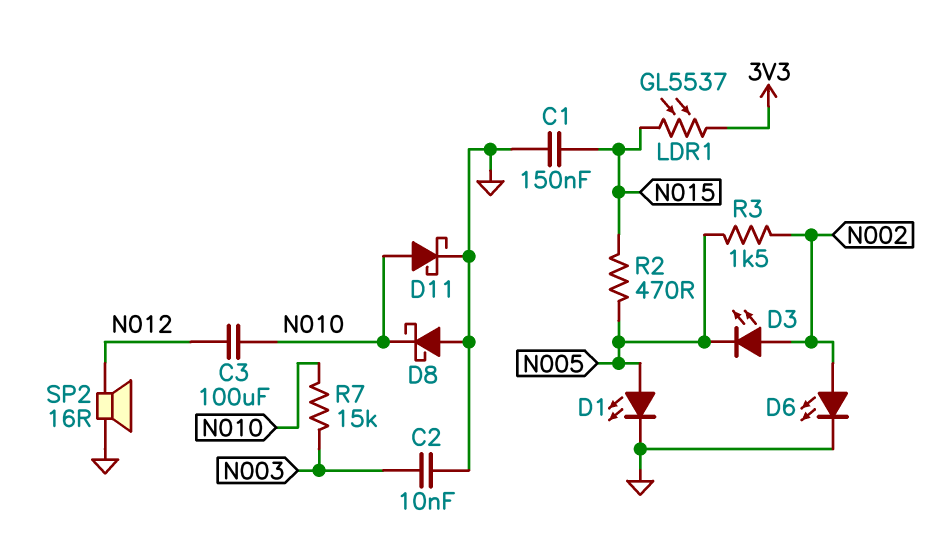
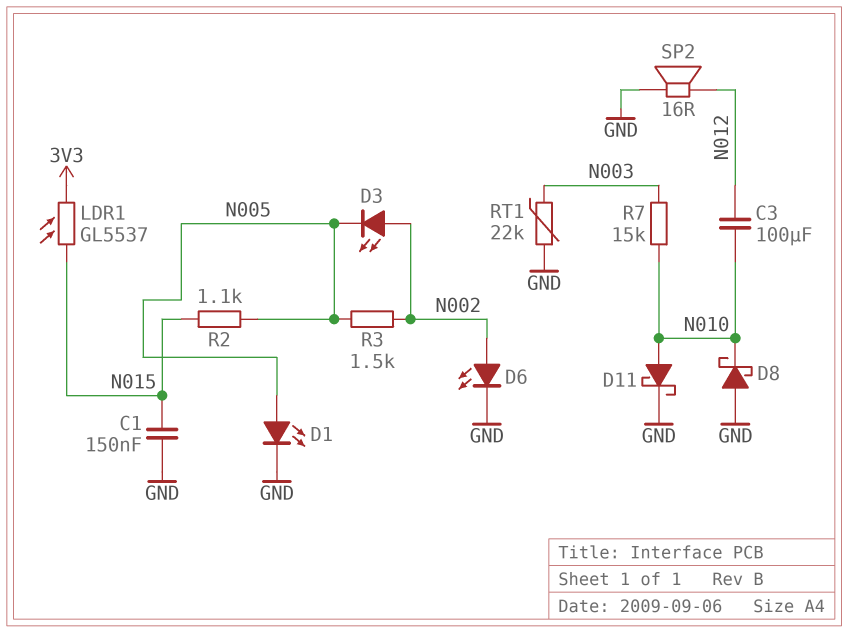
C2: 10nF (GND, N003) -> none
R2: 470 (N005, N015) -> 1.1k (N005, N015)
RT1: none -> 22k (GND, N003)

